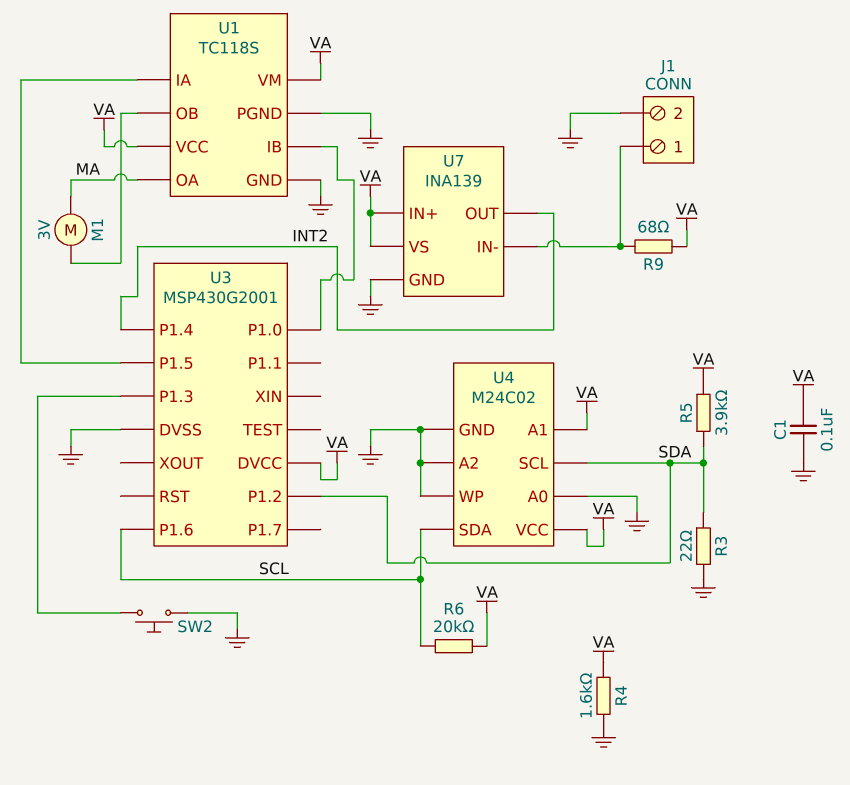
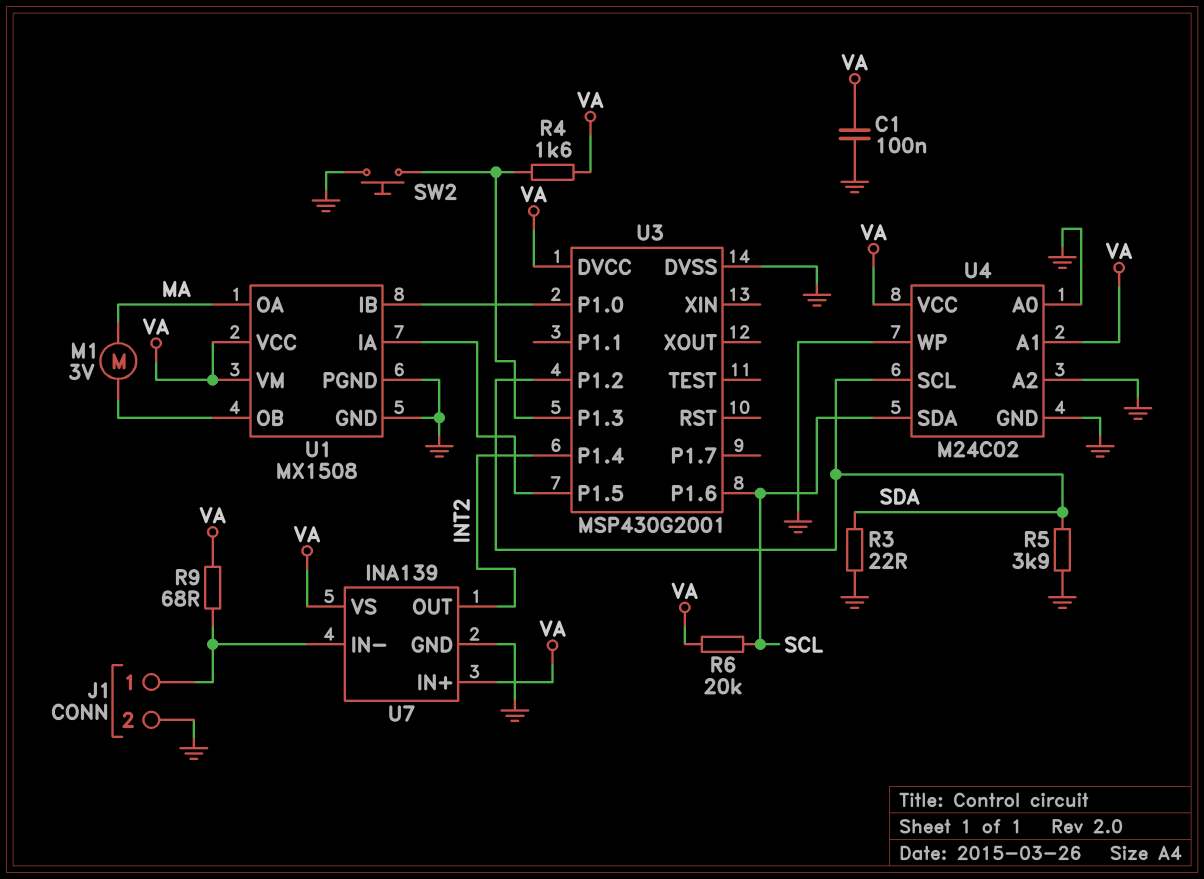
R4: 1.6k (GND, VA) -> 1.6k (U3/P1.3, VA)
R5: 3.9k (SDA, VA) -> 3.9k (GND, SDA)
U1: TC118S -> MX1508

